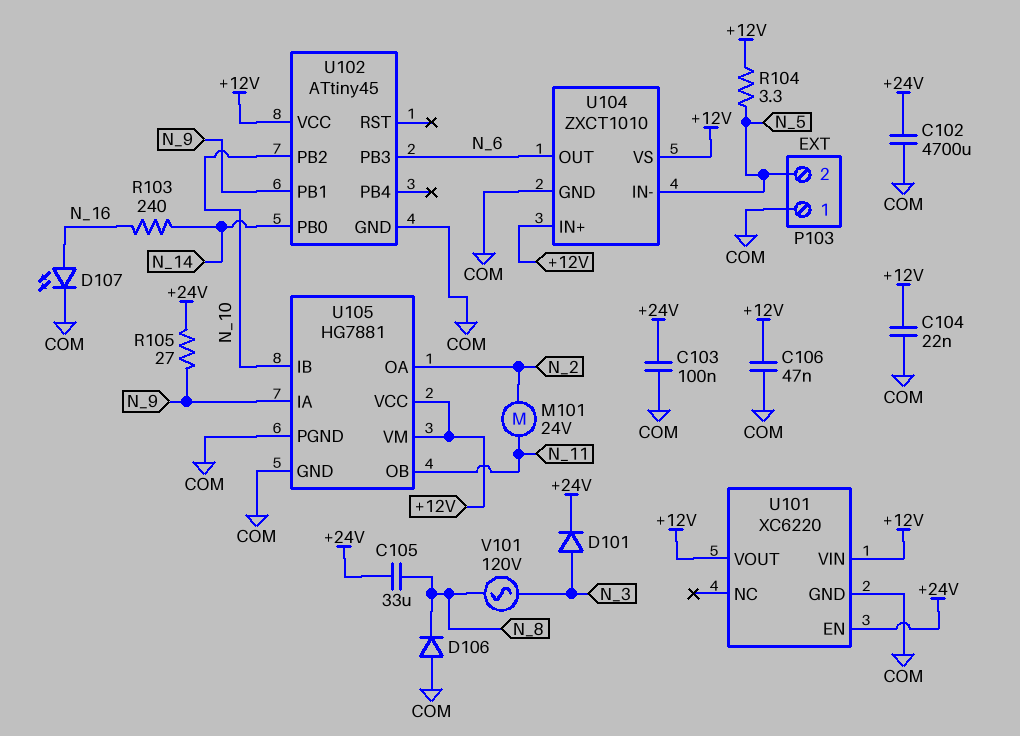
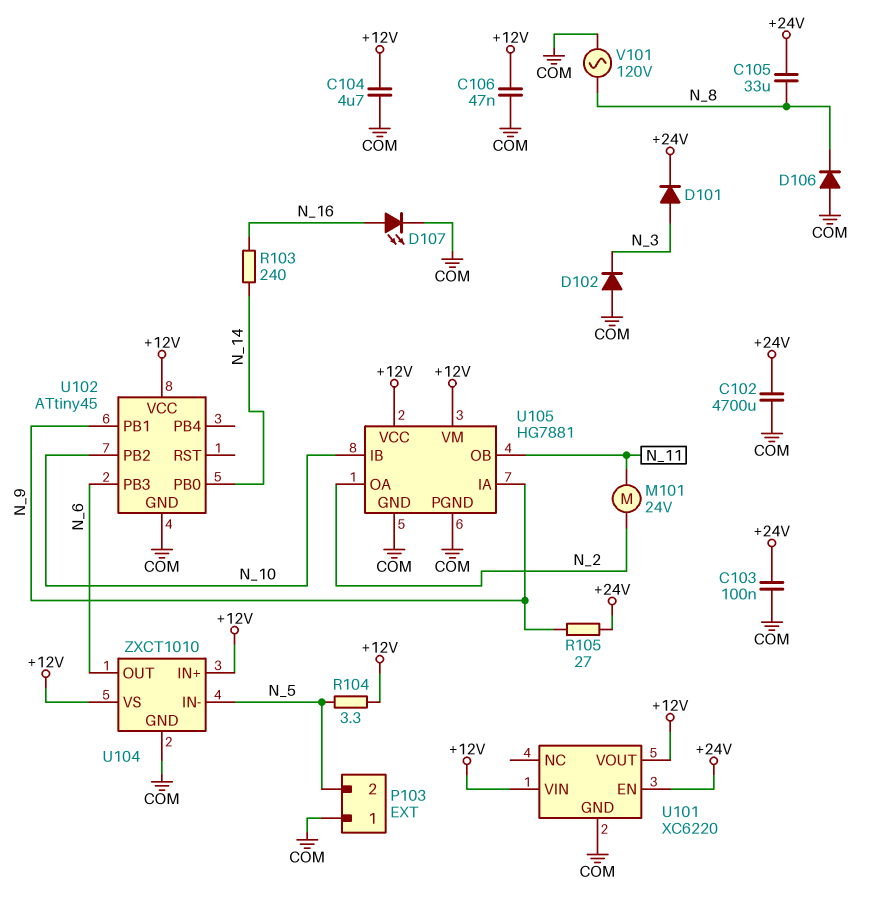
C104: 22nF (+12V, COM) -> 4.7uF (+12V, COM)
D102: none -> diode (A COM, K N_3)
V101: AC 120V (N_3, N_8) -> AC 120V (COM, N_8)

